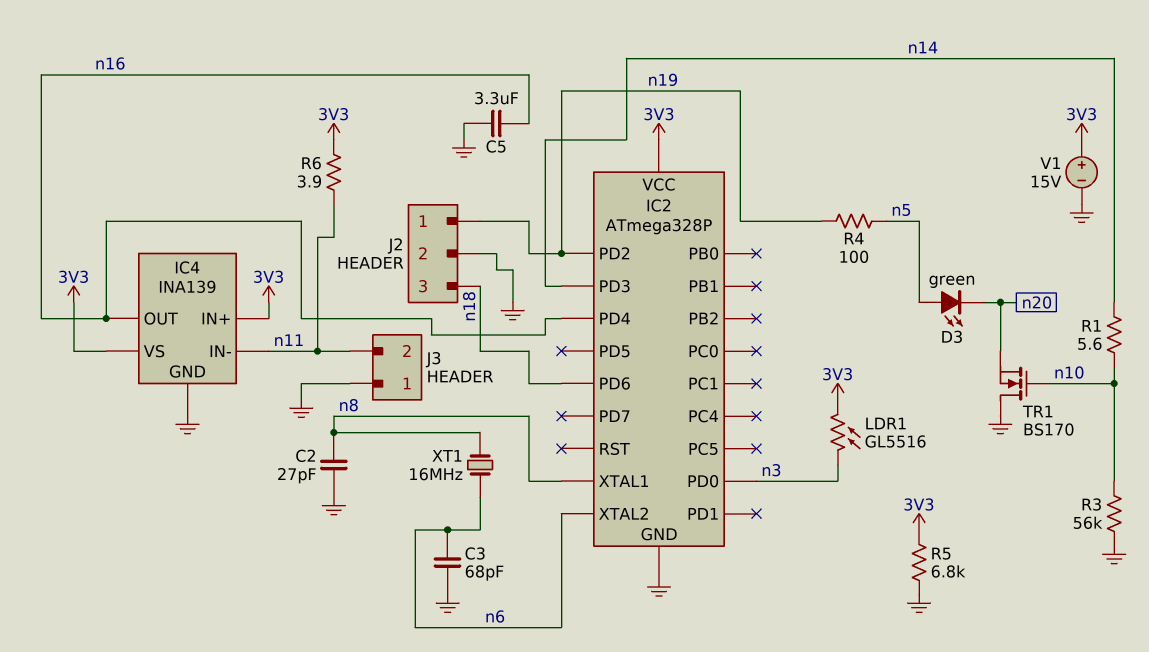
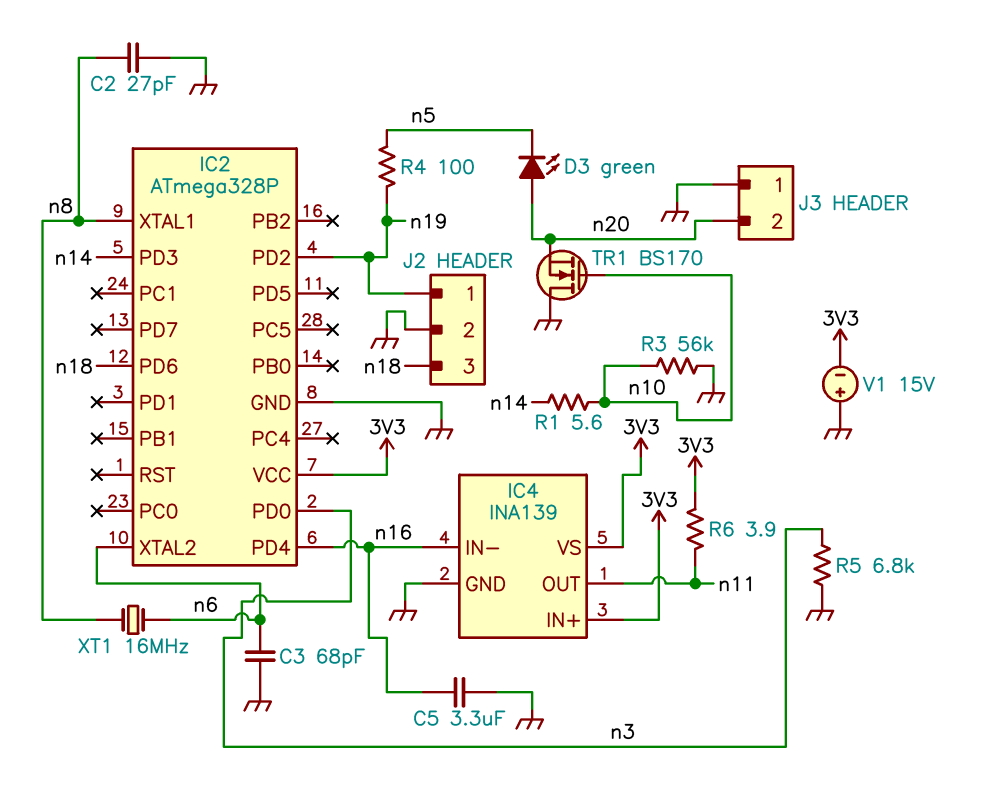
D3: LED green (A n5, K n20) -> LED green (A n20, K n5)
IC4 pin IN-: n11 -> n16
IC4 pin OUT: n16 -> n11
J3 pin 2: n11 -> n20
LDR1: GL5516 (3V3, n3) -> none
R5: 6.8k (3V3, GND) -> 6.8k (GND, n3)
V1: 15V (plus 3V3, minus GND) -> 15V (plus GND, minus 3V3)

